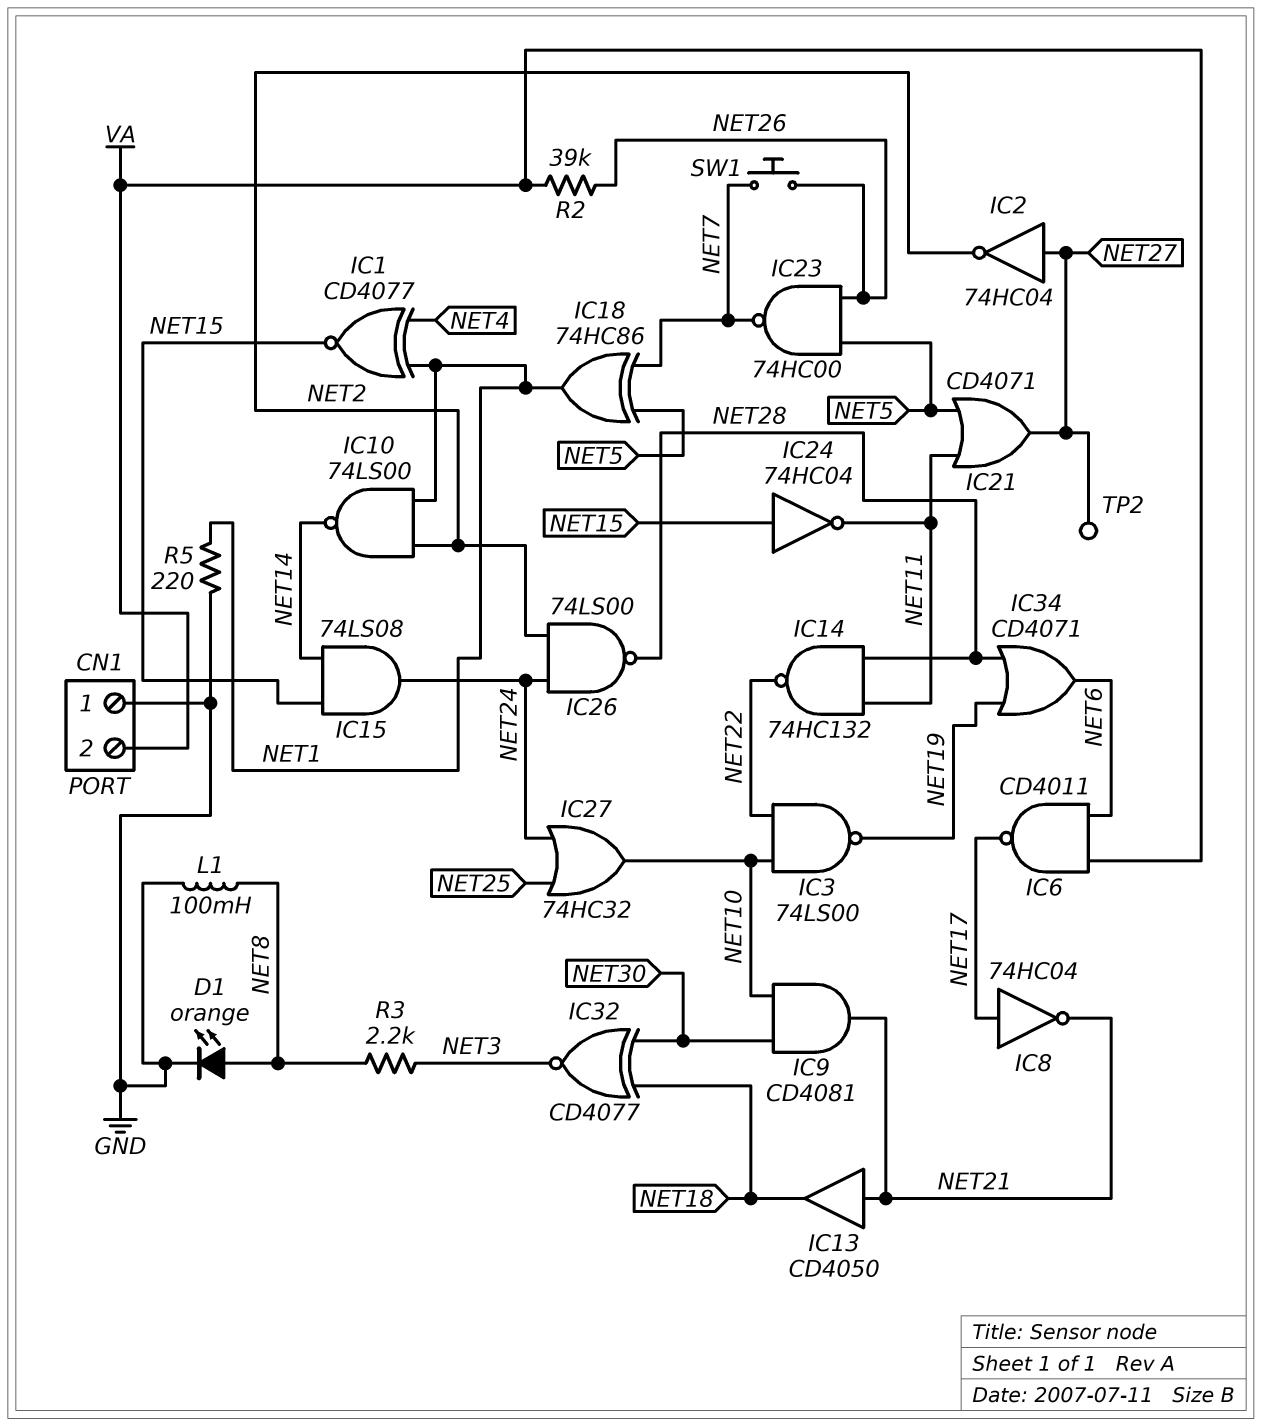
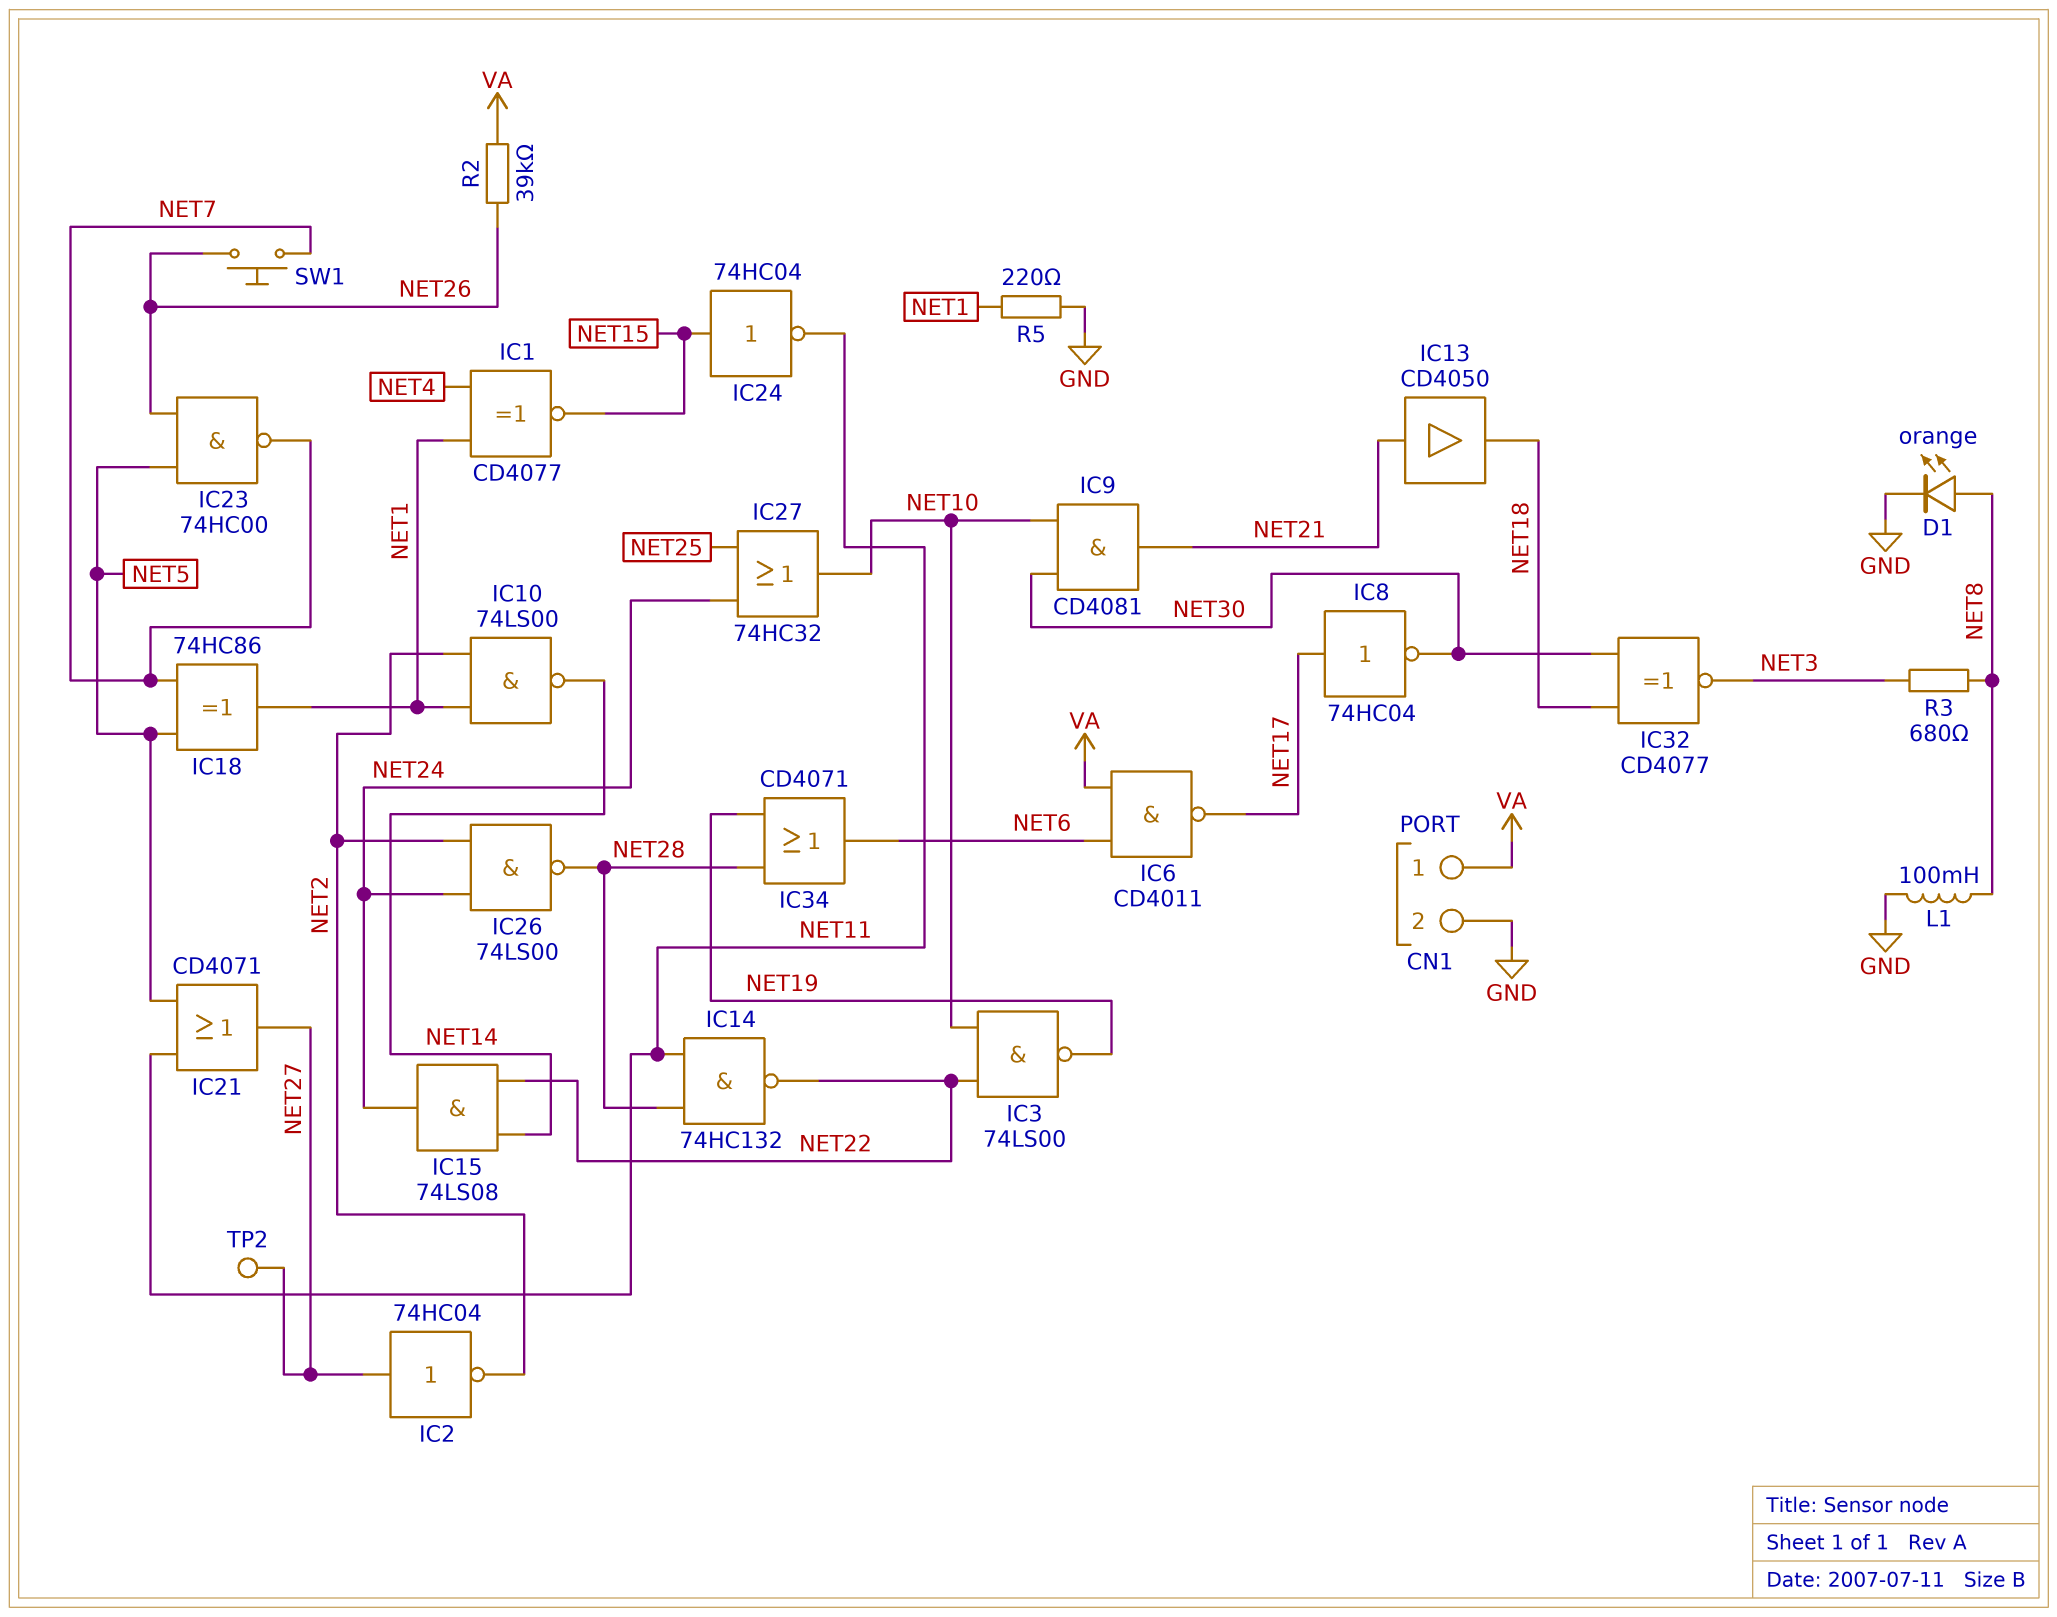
CN1 pin 1: GND -> VA
CN1 pin 2: VA -> GND
IC8: NOT 74HC04 (in NET17, out NET21) -> NOT 74HC04 (in NET17, out NET30)
IC15: AND 74LS08 (in NET14, in NET15, out NET24) -> AND 74LS08 (in NET14, in NET22, out NET24)
R3: 2.2k (NET3, NET8) -> 680 (NET3, NET8)

